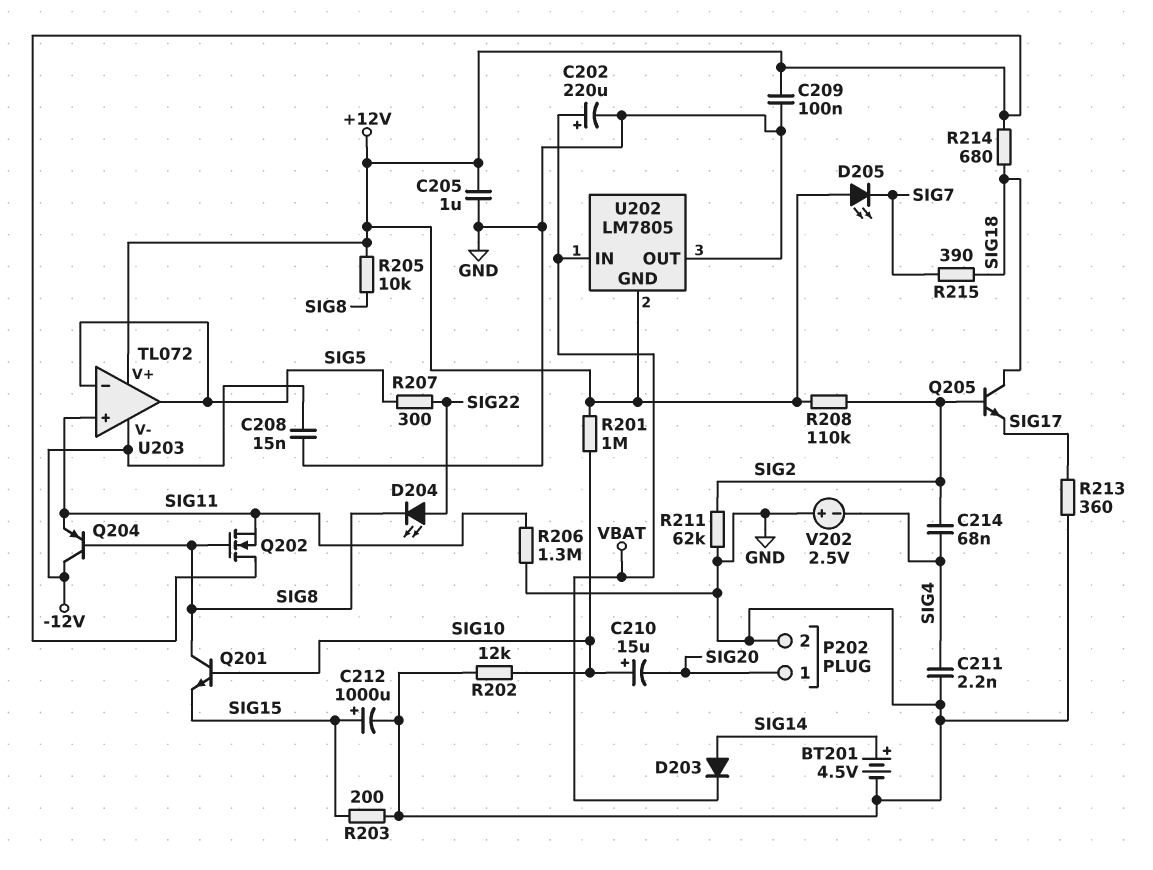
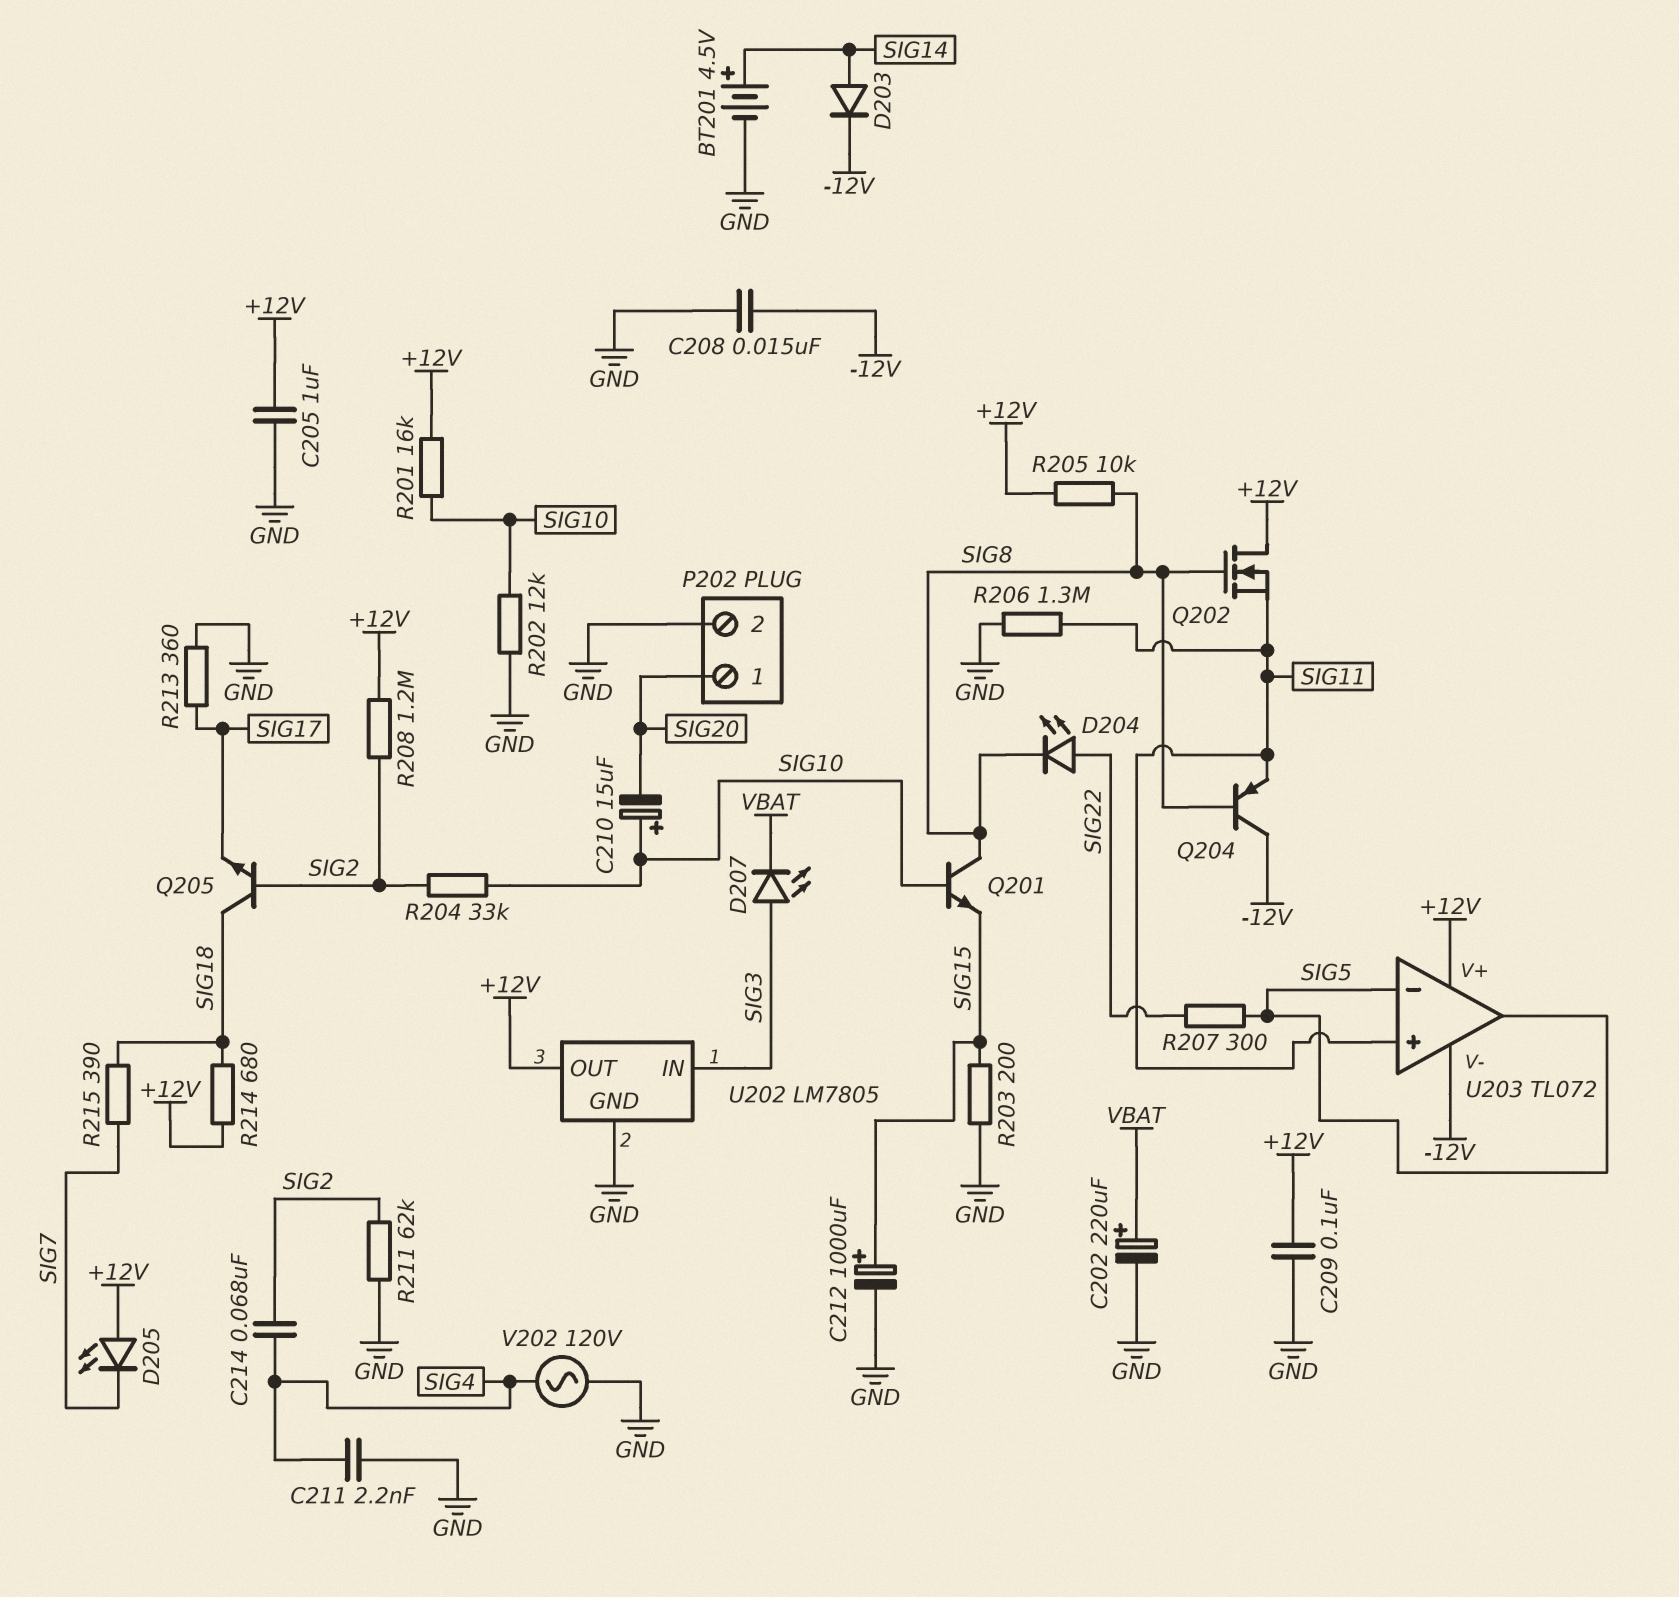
D203: diode (A SIG14, K VBAT) -> diode (A SIG14, K -12V)
D207: none -> LED (A SIG3, K VBAT)
R201: 1M (+12V, SIG10) -> 16k (+12V, SIG10)
R204: none -> 33k (SIG2, SIG10)
R208: 110k (+12V, SIG2) -> 1.2M (+12V, SIG2)
U202 pin GND: +12V -> GND
U202 pin IN: VBAT -> SIG3
U202 pin OUT: GND -> +12V
V202: 2.5V (plus GND, minus SIG4) -> AC 120V (GND, SIG4)

